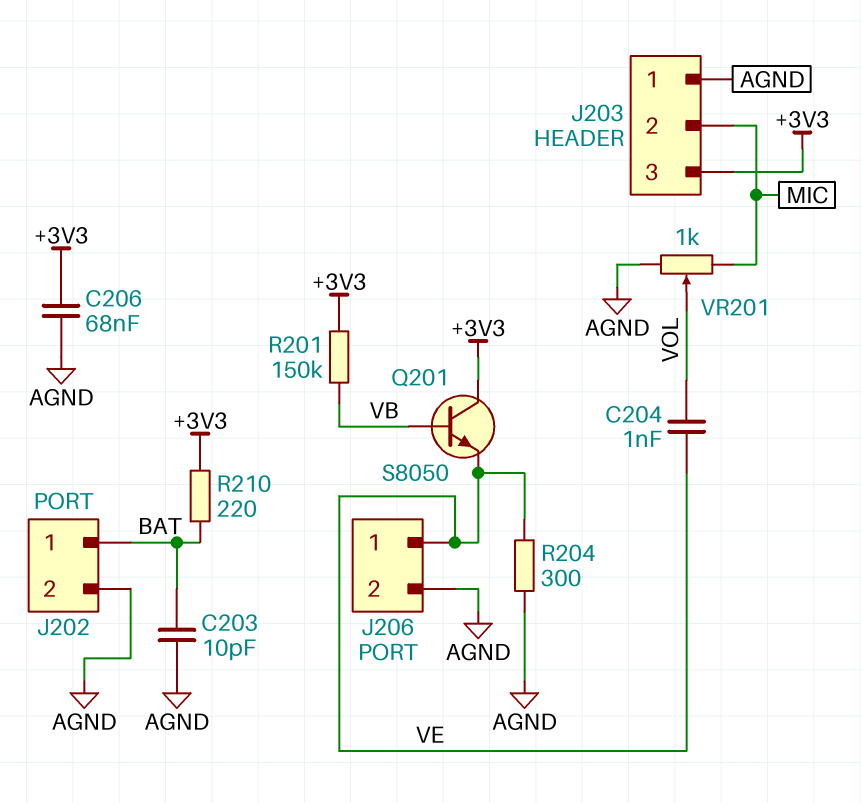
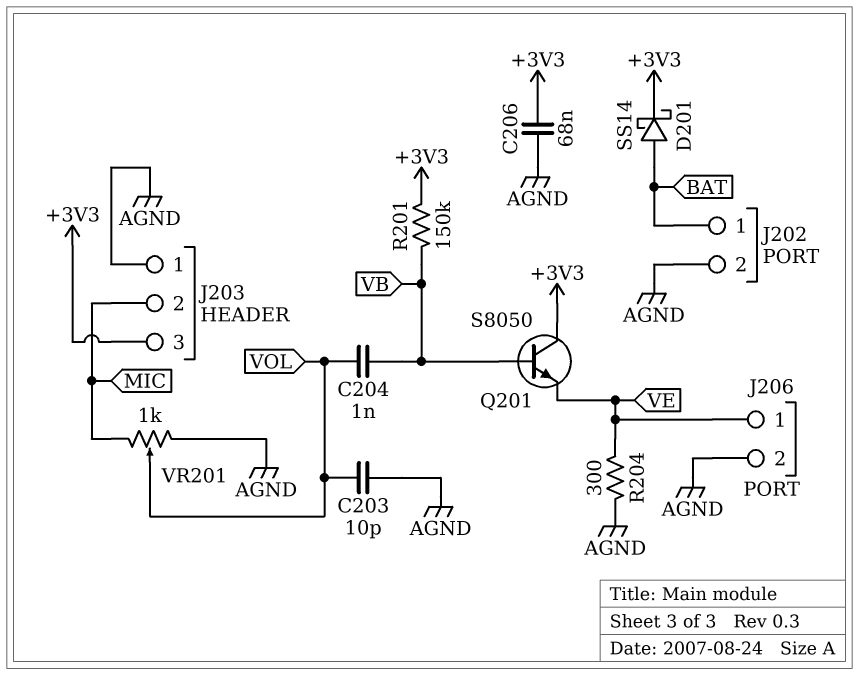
C203: 10pF (AGND, BAT) -> 10pF (AGND, VOL)
C204: 1nF (VE, VOL) -> 1nF (VB, VOL)
D201: none -> schottky SS14 (A BAT, K +3V3)
R210: 220 (+3V3, BAT) -> none

